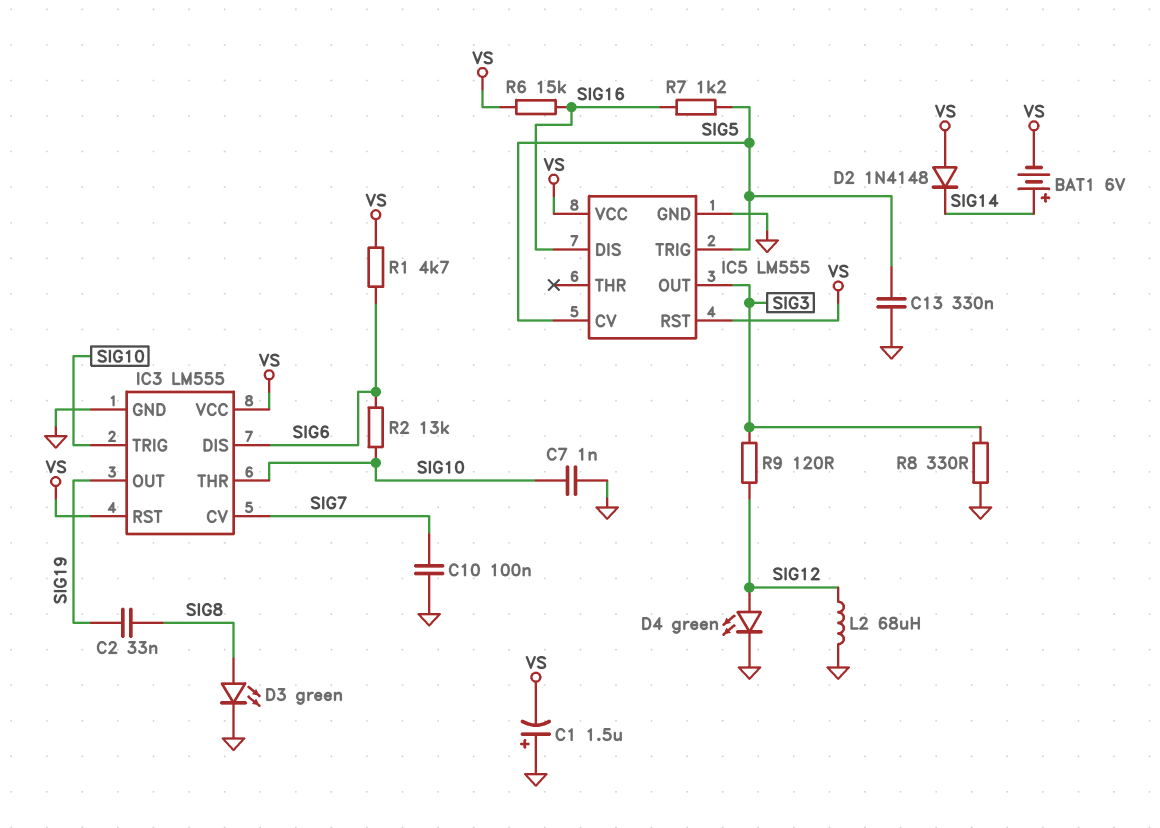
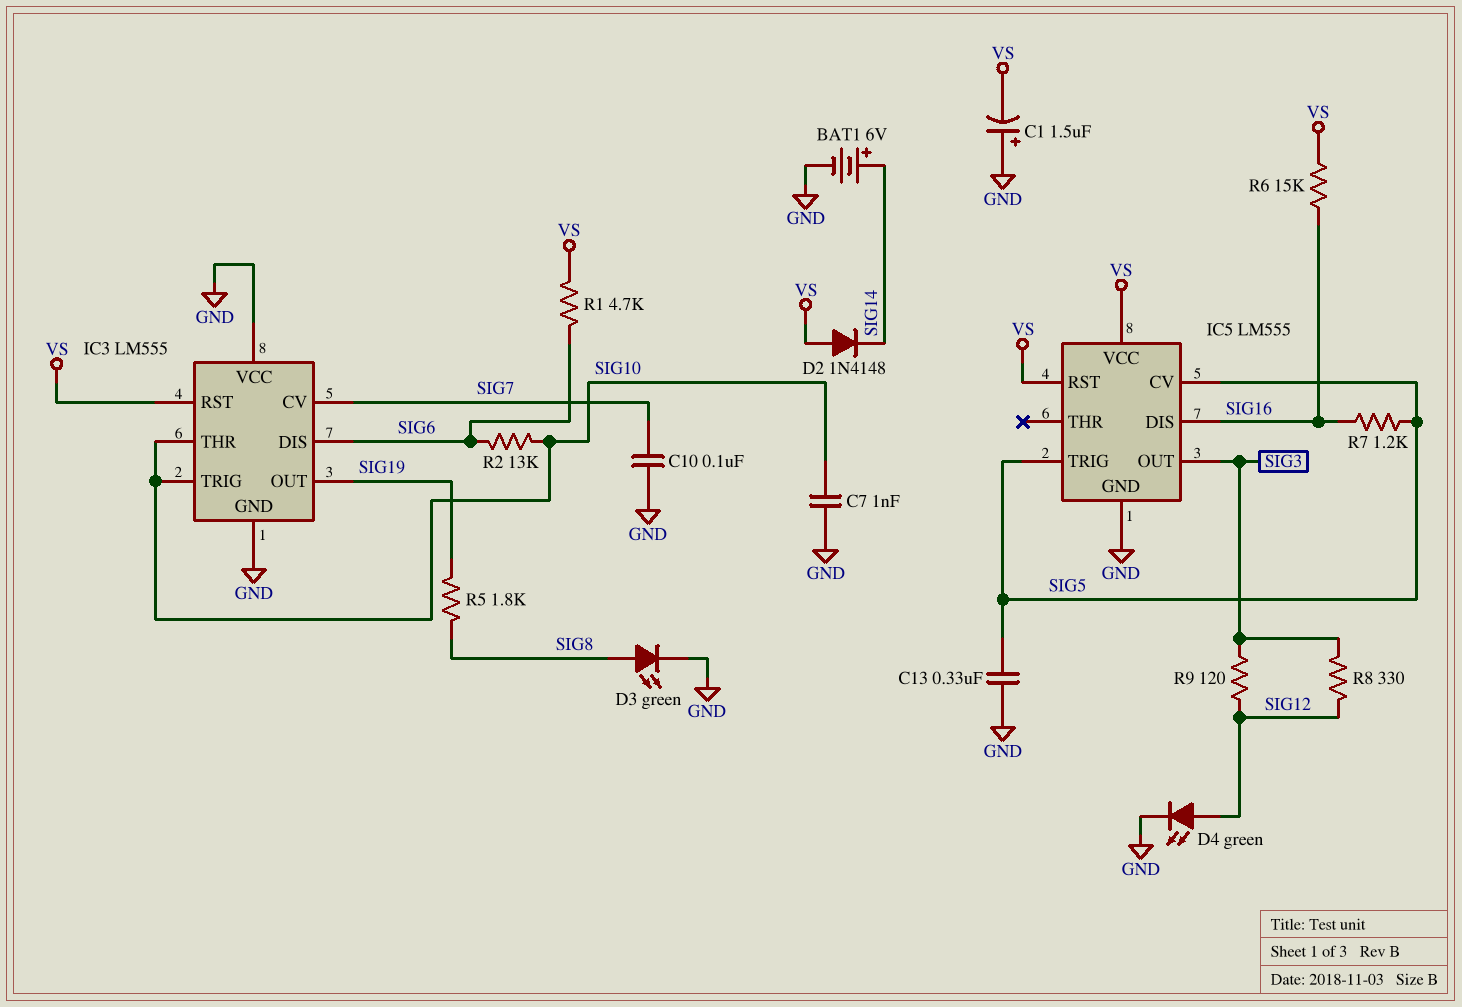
BAT1: 6V (plus SIG14, minus VS) -> 6V (plus SIG14, minus GND)
C2: 33nF (SIG8, SIG19) -> none
IC3 pin VCC: VS -> GND
L2: 68uH (GND, SIG12) -> none
R5: none -> 1.8k (SIG8, SIG19)
R8: 330 (GND, SIG3) -> 330 (SIG3, SIG12)

